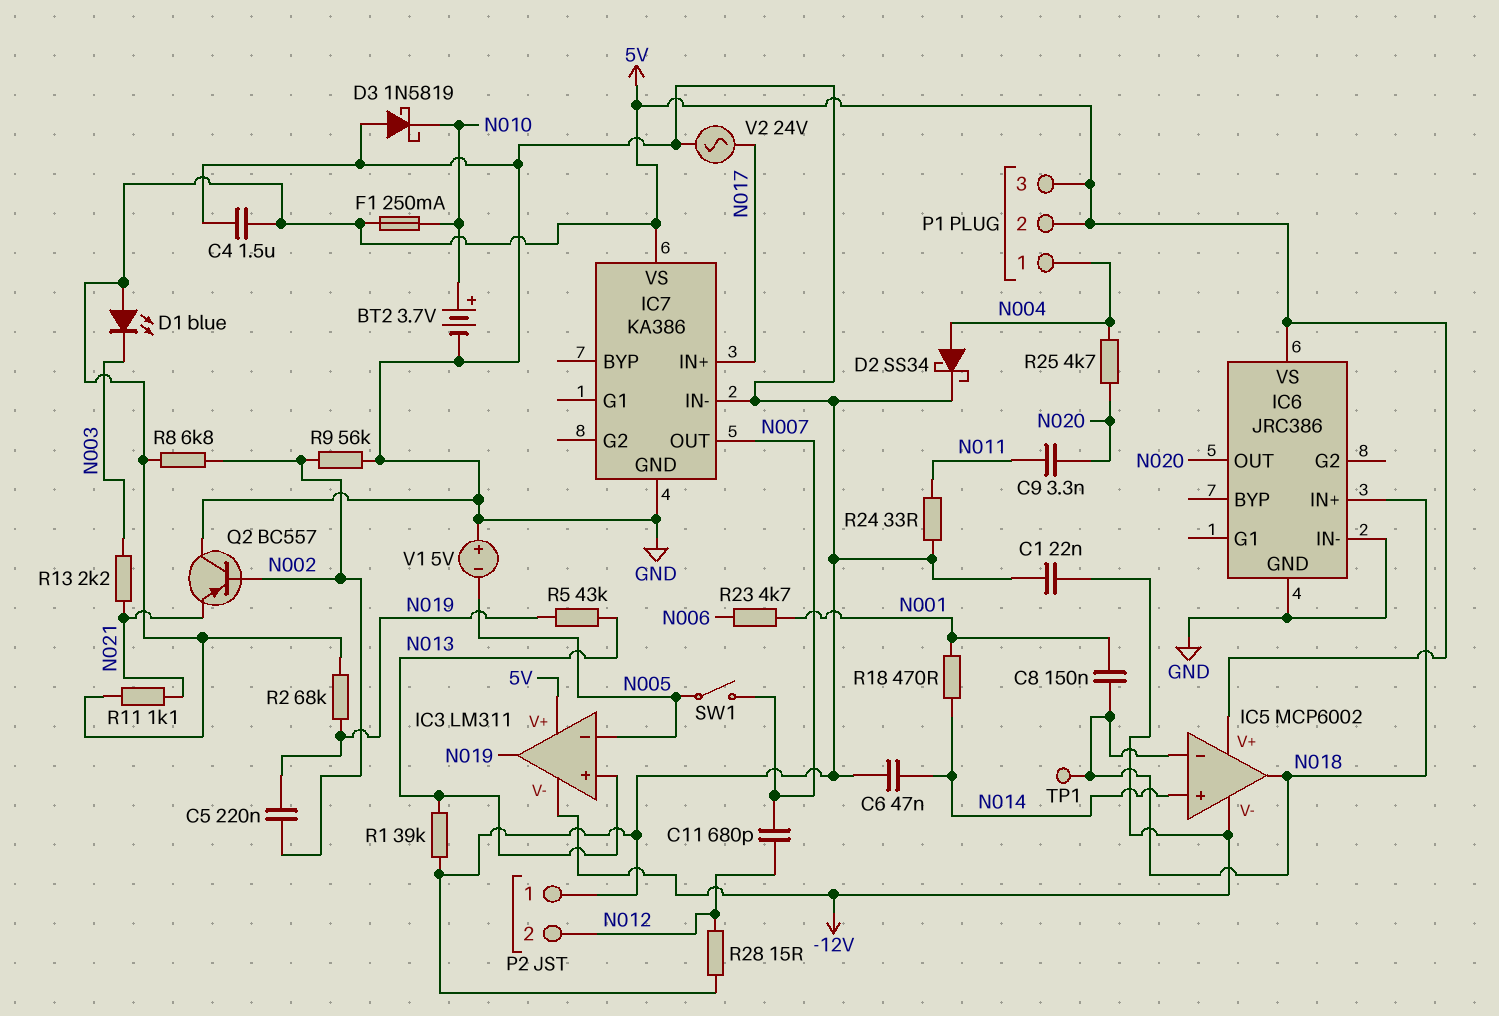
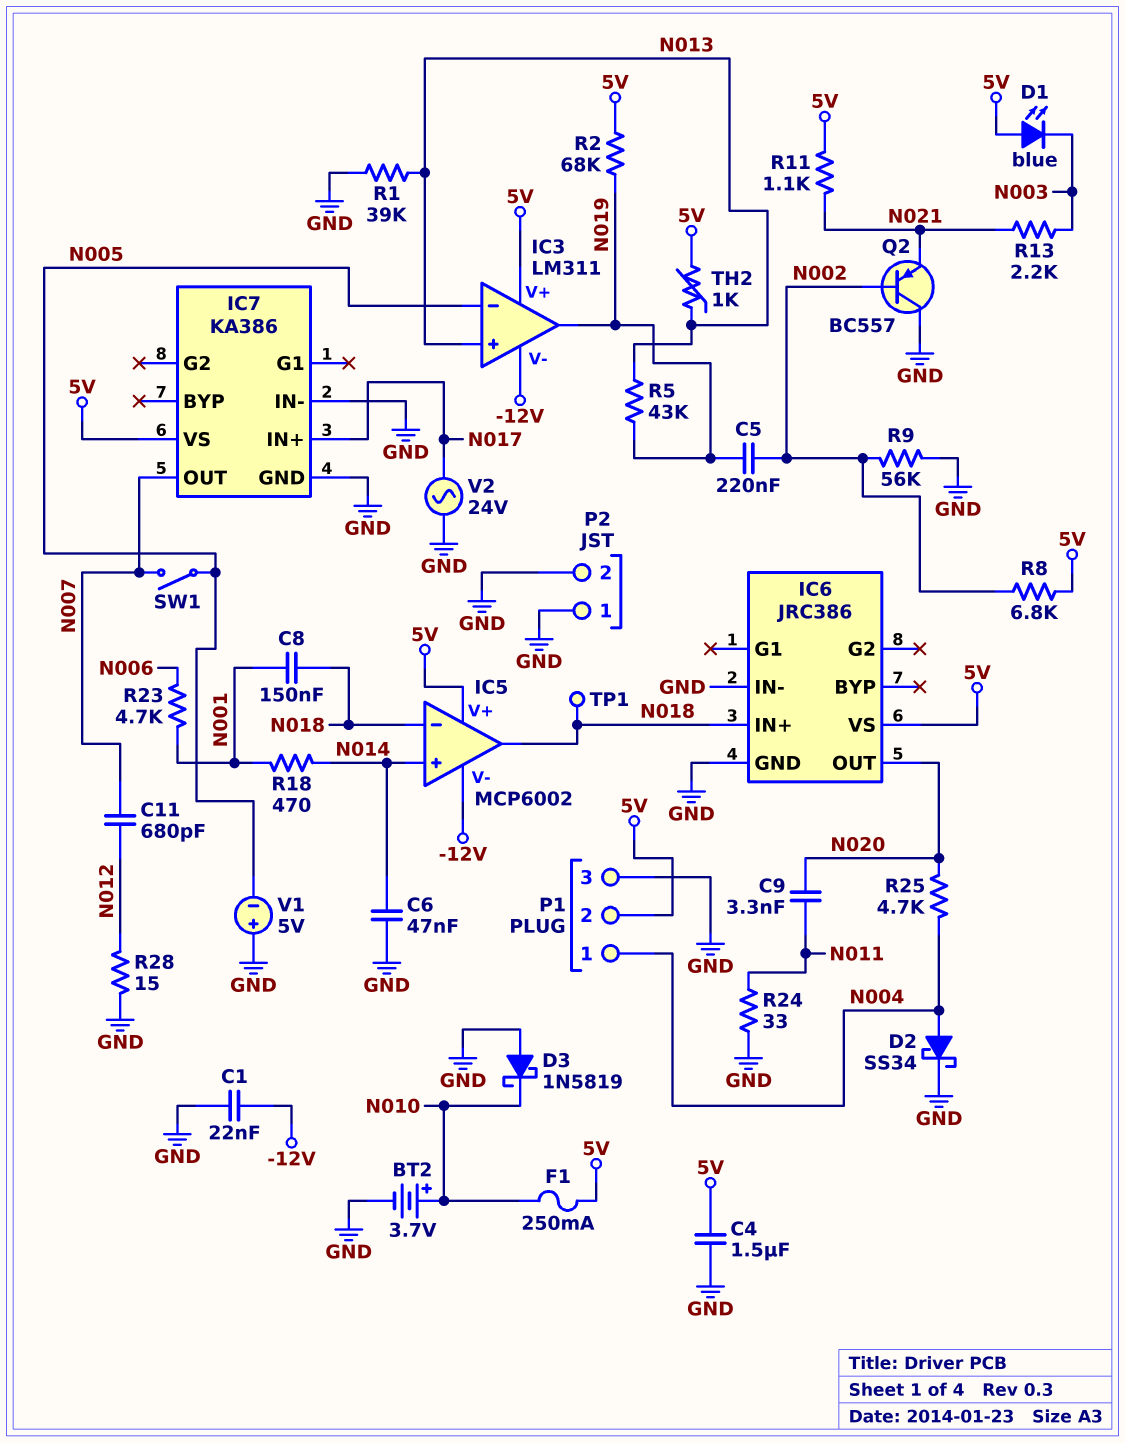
P1 pin 3: 5V -> GND
P2 pin 2: N012 -> GND
TH2: none -> 1k (5V, N013)

